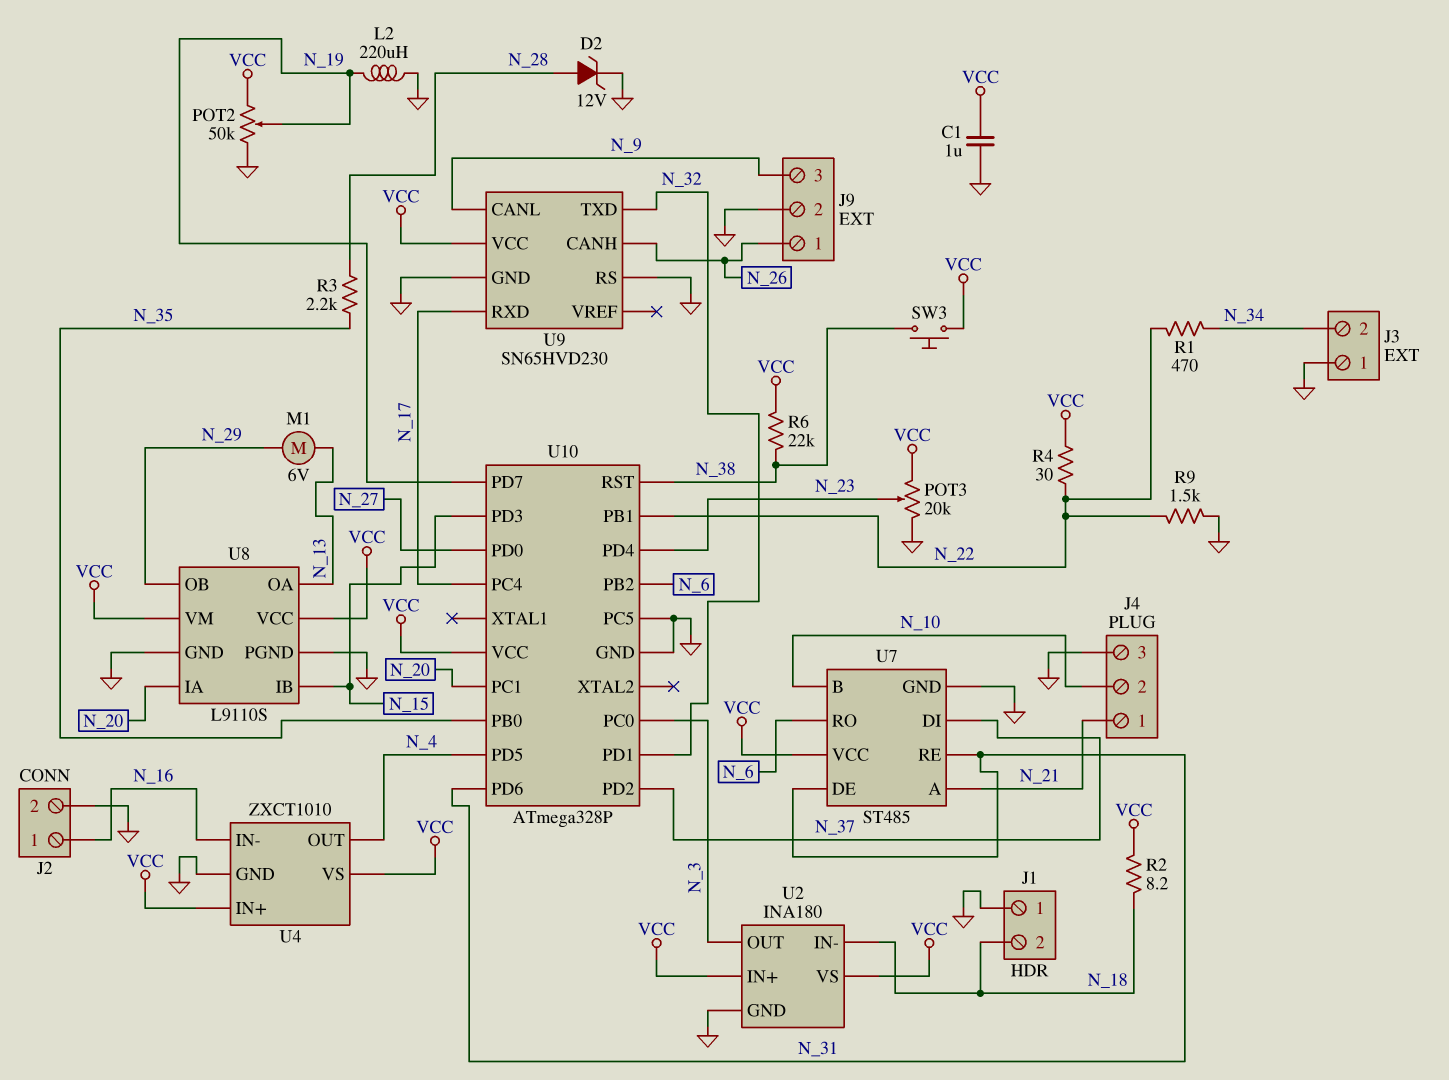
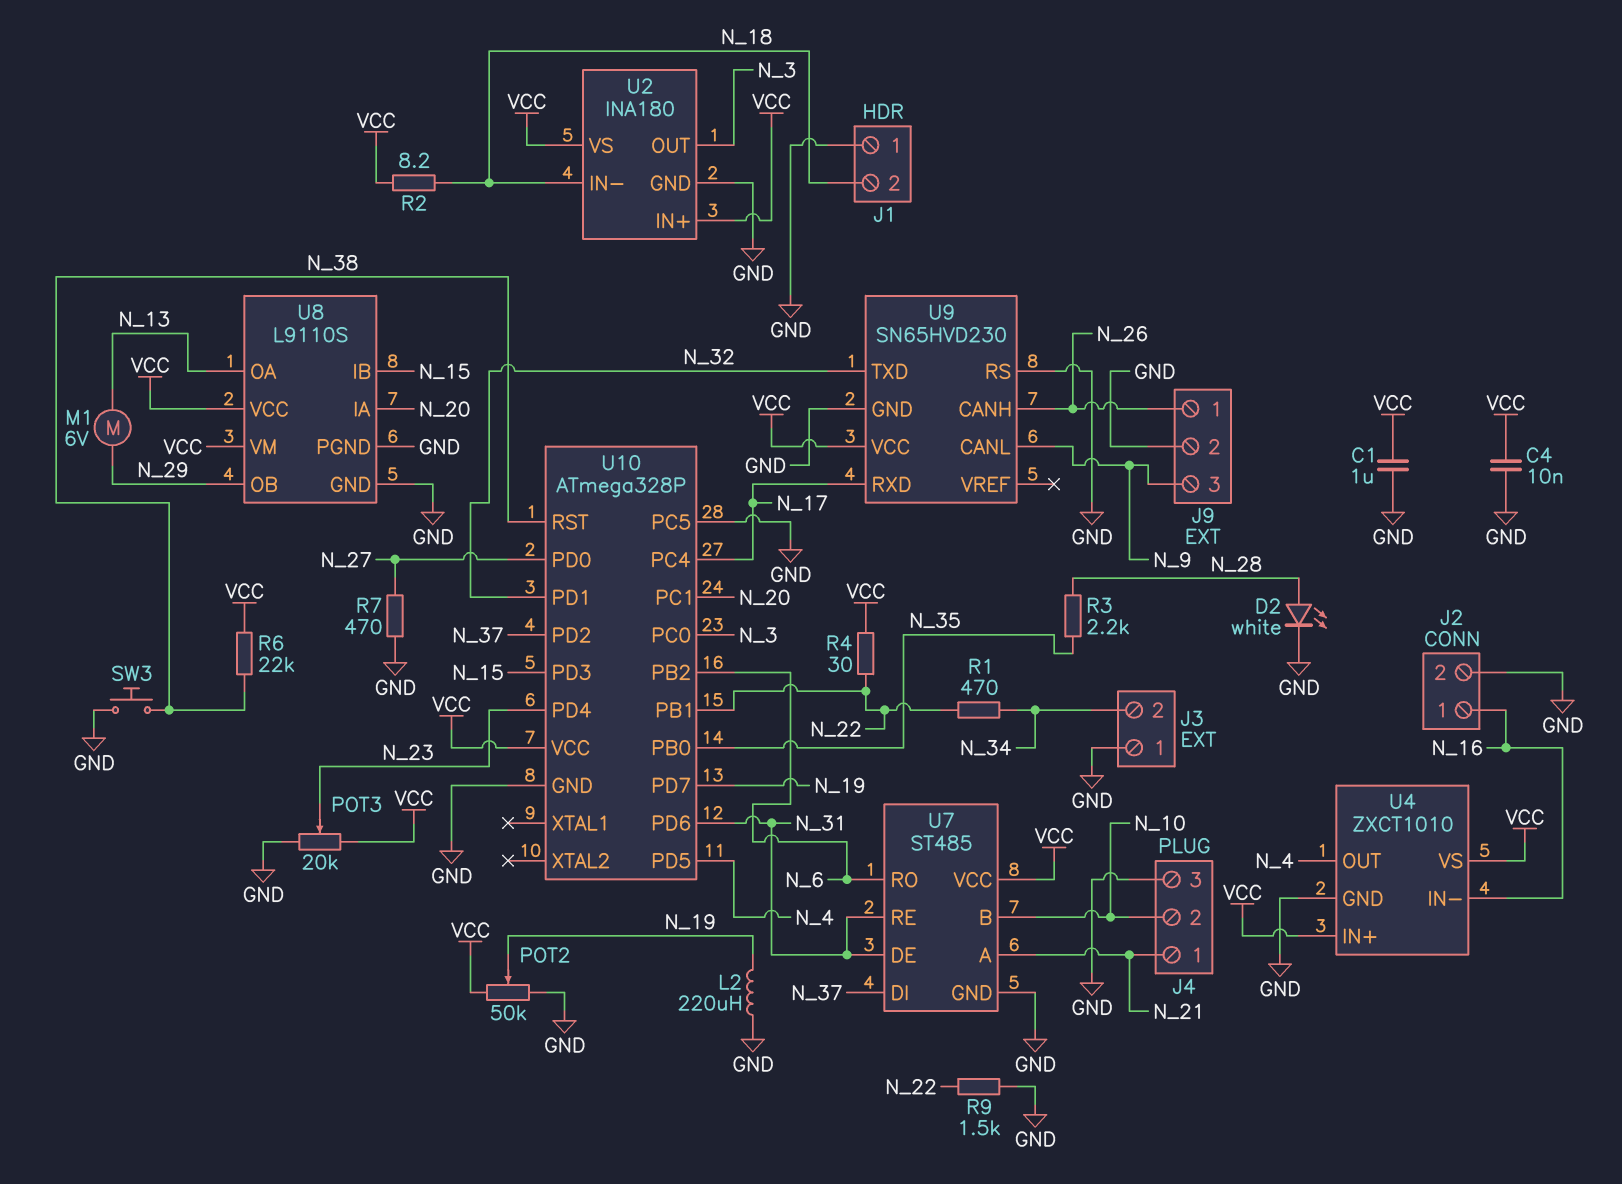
C4: none -> 10nF (GND, VCC)
D2: zener 12V (A N_28, K GND) -> LED white (A N_28, K GND)
R7: none -> 470 (GND, N_27)
SW3: button (N_38, VCC) -> button (GND, N_38)

